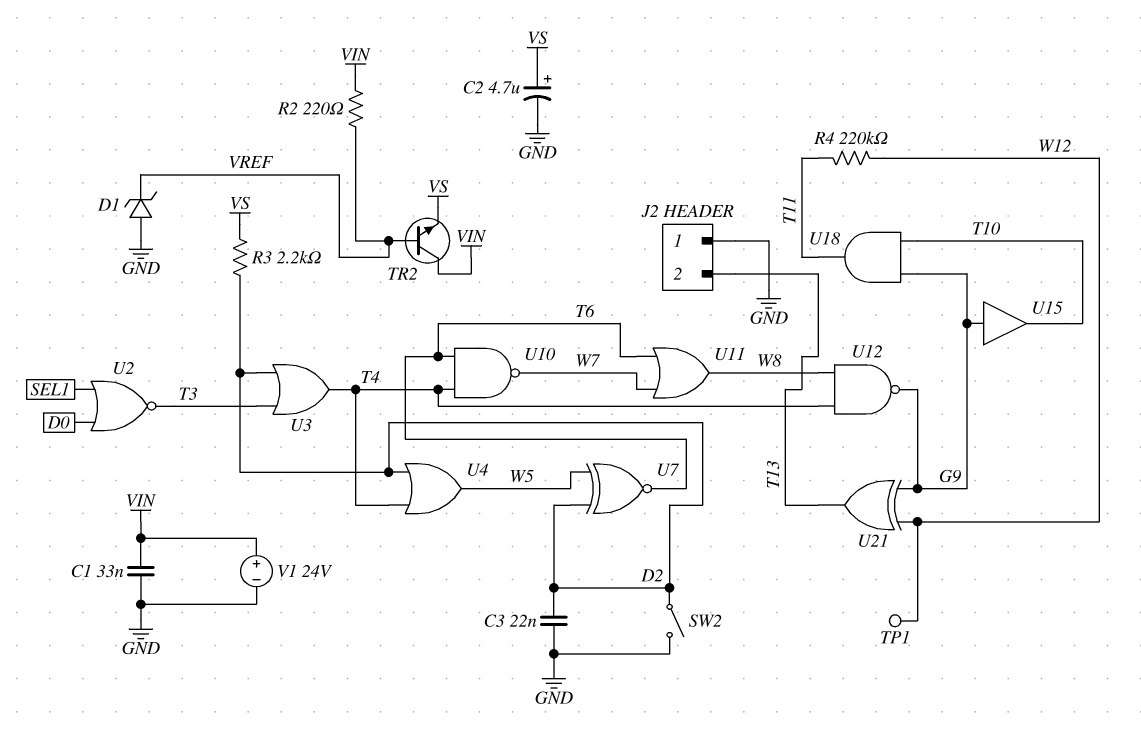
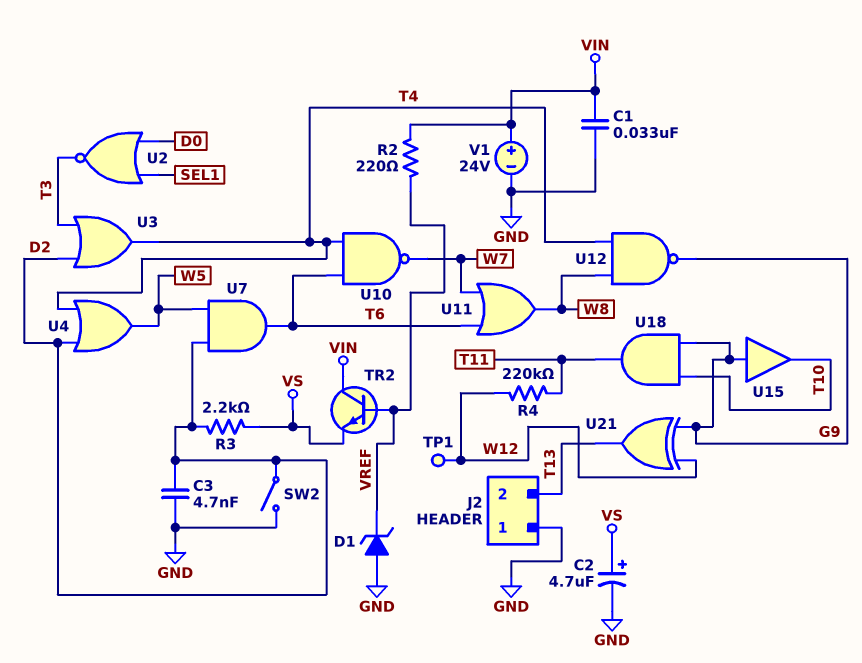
C3: 22nF (D2, GND) -> 4.7nF (D2, GND)
U7: XNOR (in D2, in W5, out T6) -> AND (in D2, in W5, out T6)

